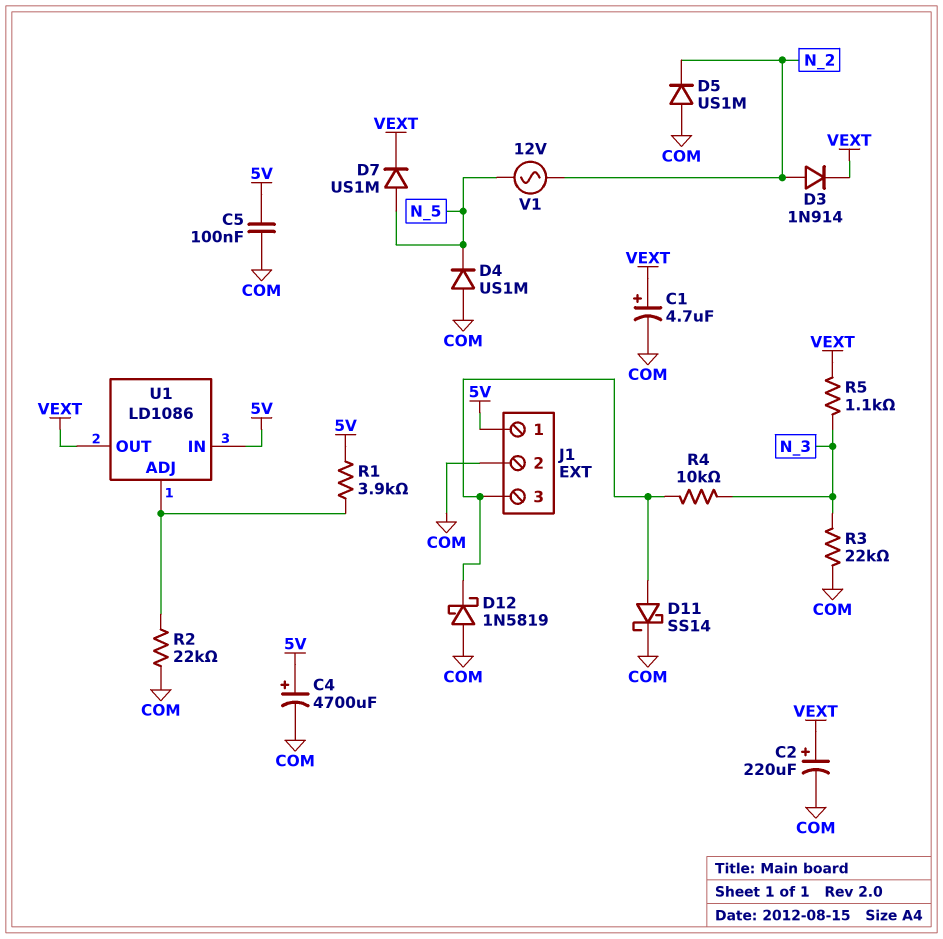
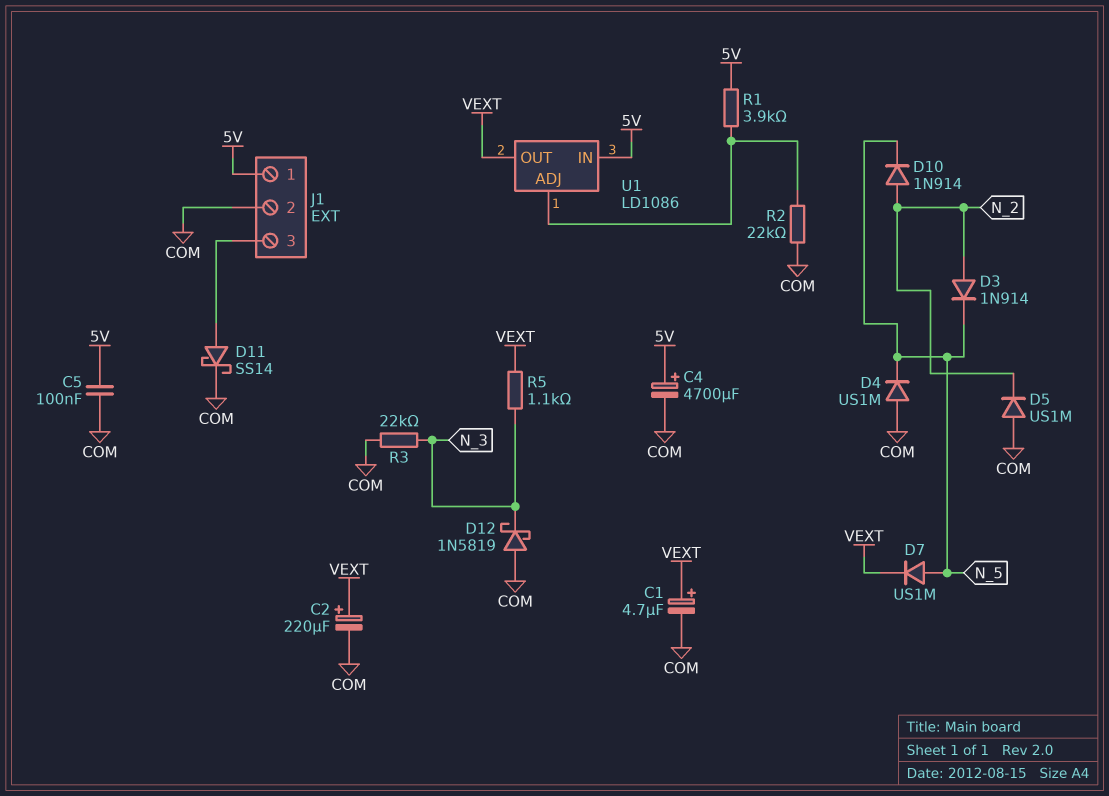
D3: diode 1N914 (A N_2, K VEXT) -> diode 1N914 (A N_2, K N_5)
D10: none -> diode 1N914 (A N_2, K N_5)
D12: schottky 1N5819 (A COM, K J1/3) -> schottky 1N5819 (A COM, K N_3)
R4: 10k (J1/3, N_3) -> none
V1: AC 12V (N_2, N_5) -> none

